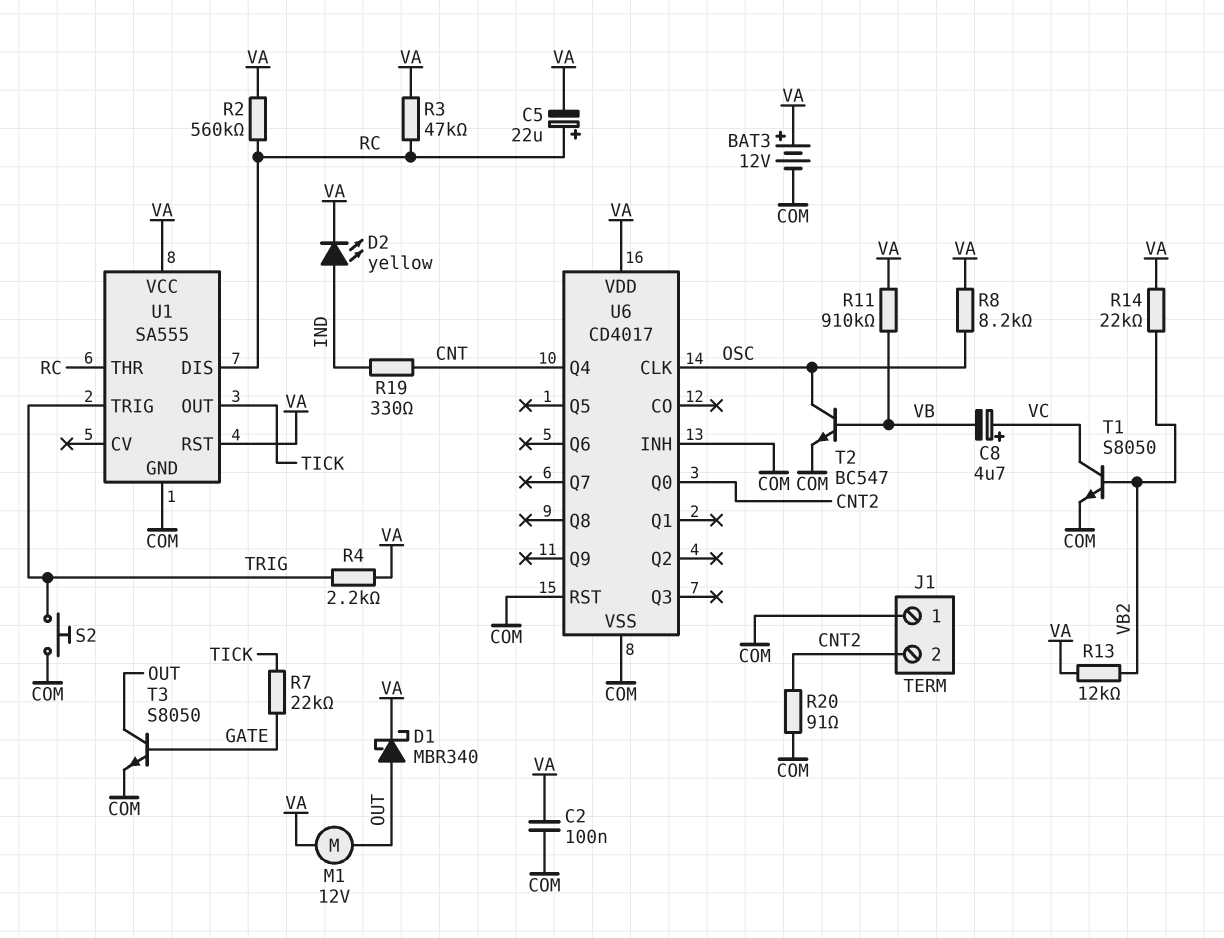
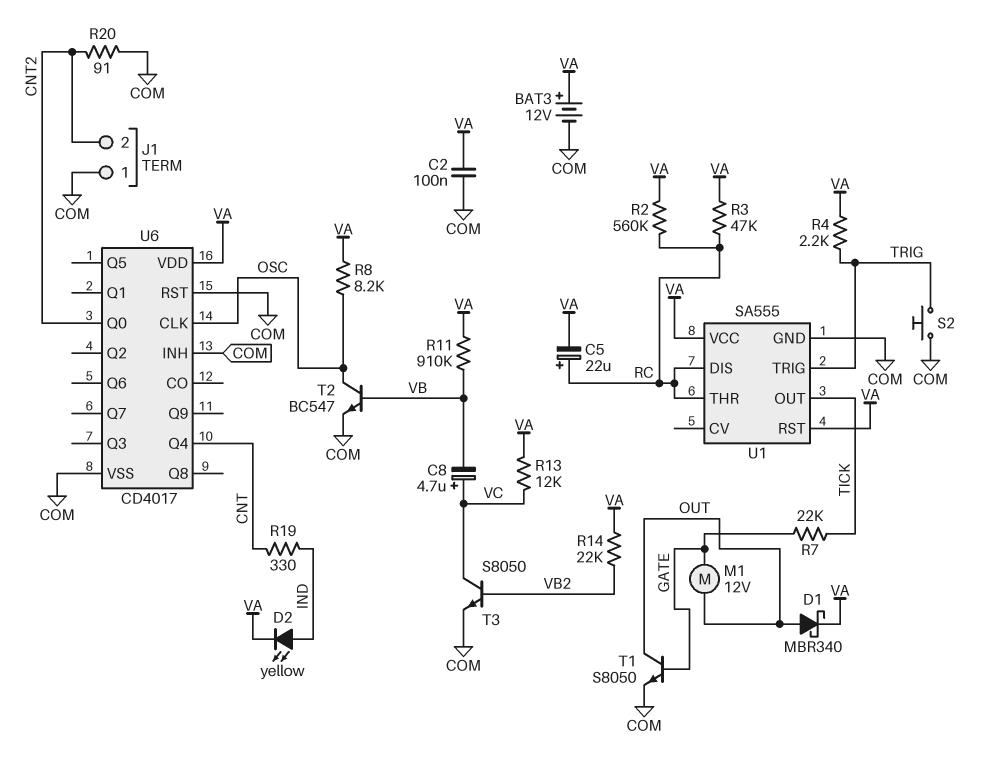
M1: motor 12V (OUT, VA) -> motor 12V (GATE, OUT)
R13: 12k (VA, VB2) -> 12k (VA, VC)
T1: NPN S8050 (B VB2, C VC, E COM) -> NPN S8050 (B GATE, C OUT, E COM)
T3: NPN S8050 (B GATE, C OUT, E COM) -> NPN S8050 (B VB2, C VC, E COM)

